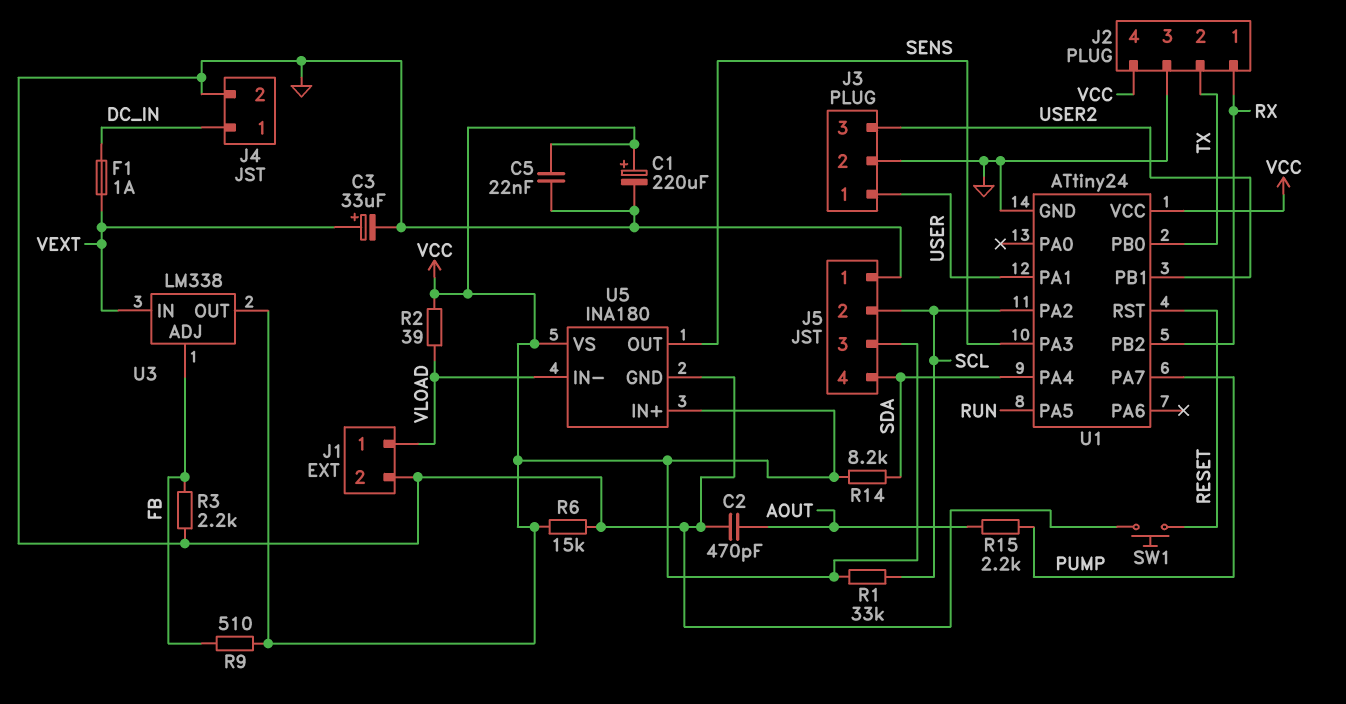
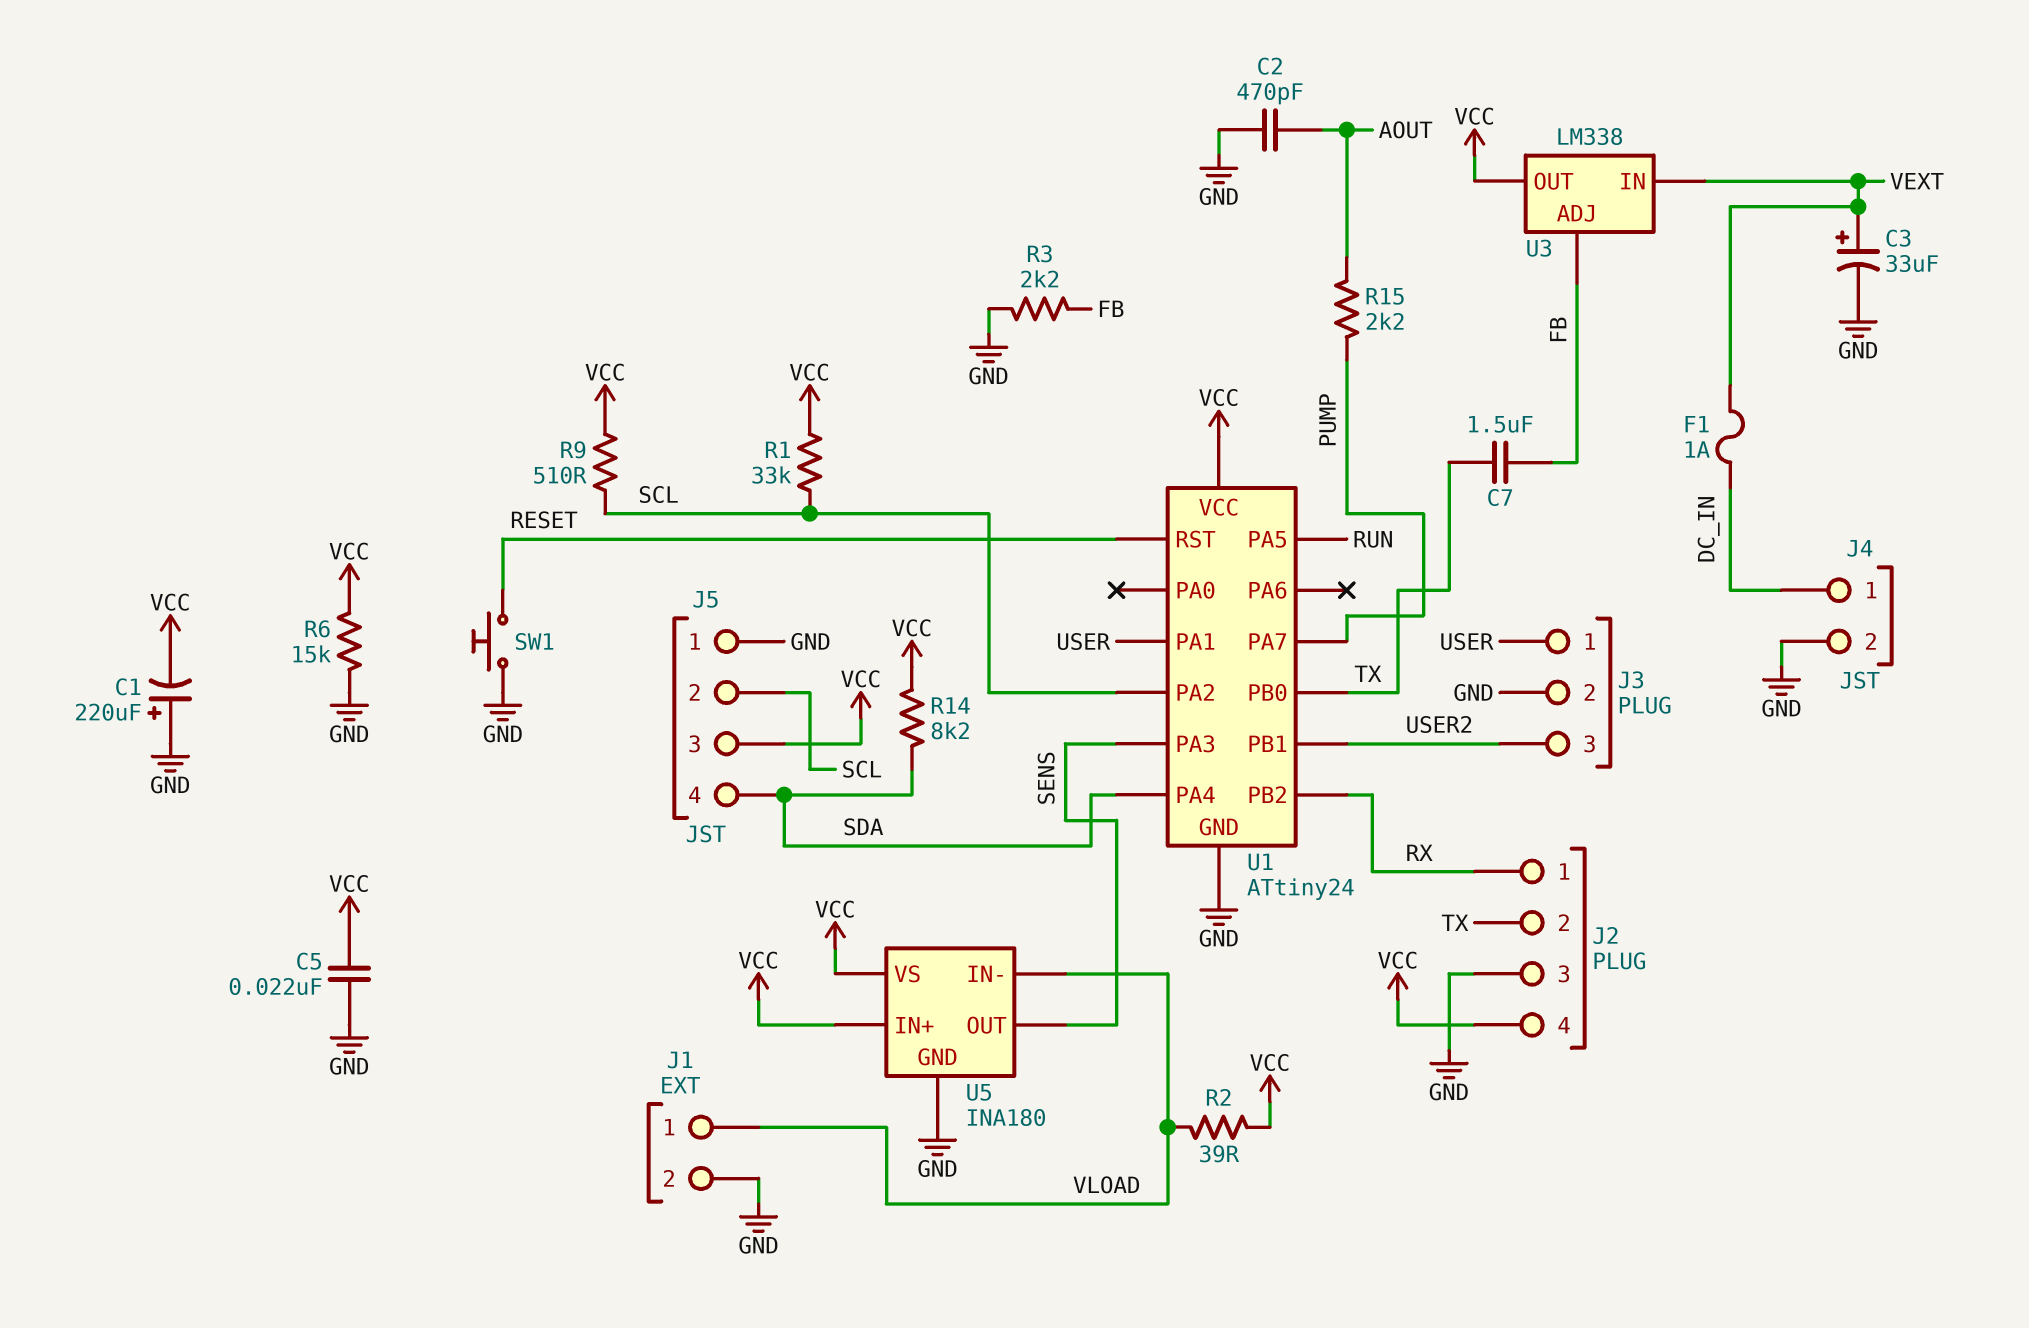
C1: 220uF (plus VCC, minus GND) -> 220uF (plus GND, minus VCC)
C7: none -> 1.5uF (FB, TX)
R9: 510 (FB, VCC) -> 510 (SCL, VCC)

